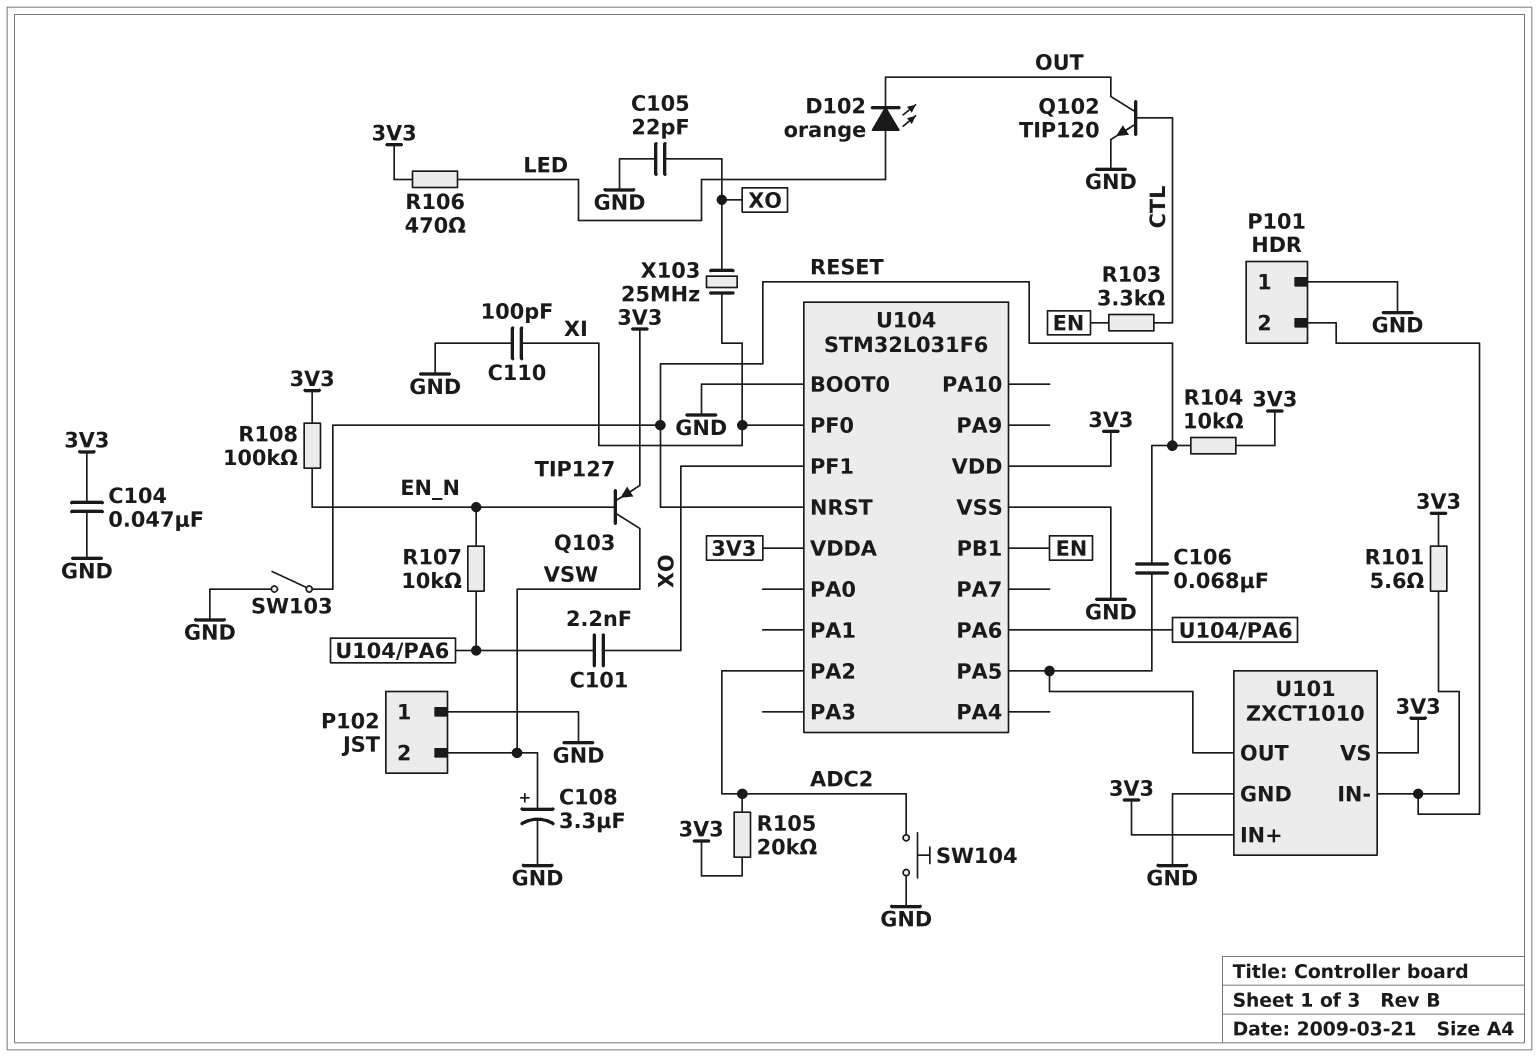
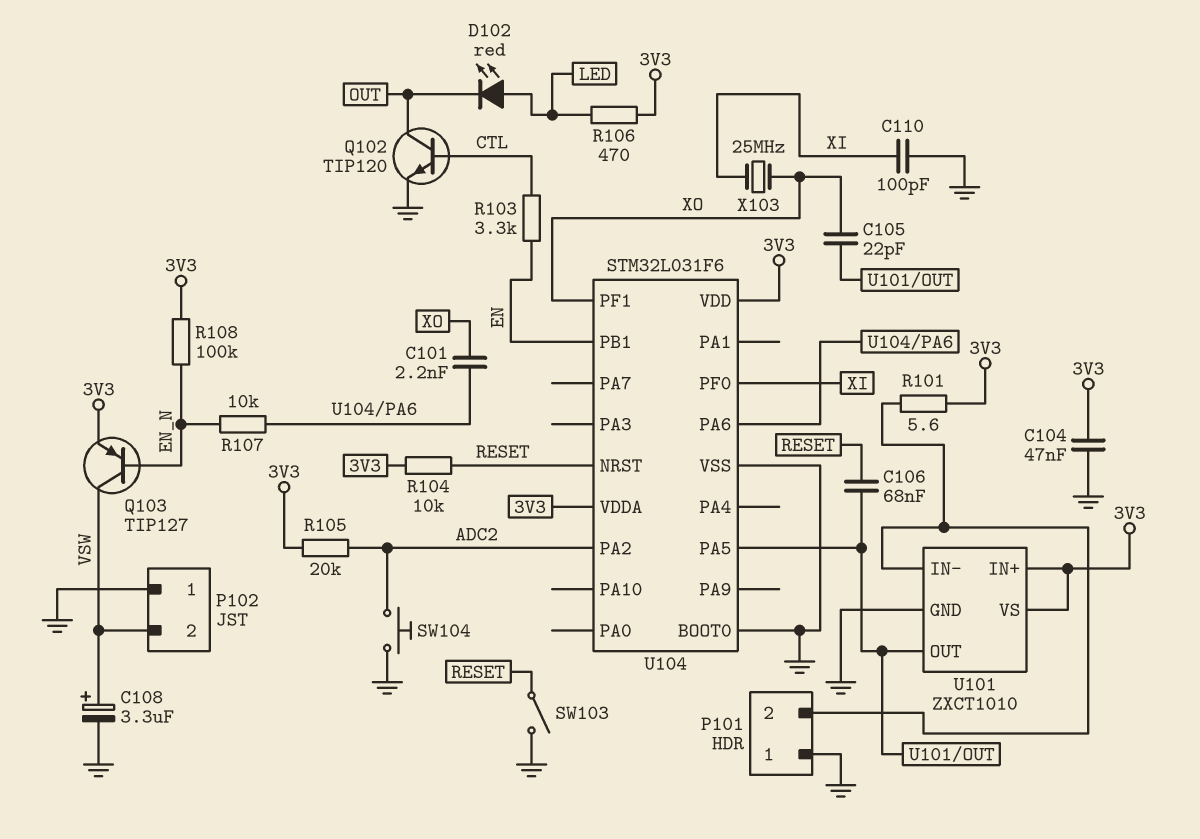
C105: 22pF (GND, XO) -> 22pF (U101/OUT, XO)
D102: LED orange (A LED, K OUT) -> LED red (A LED, K OUT)

